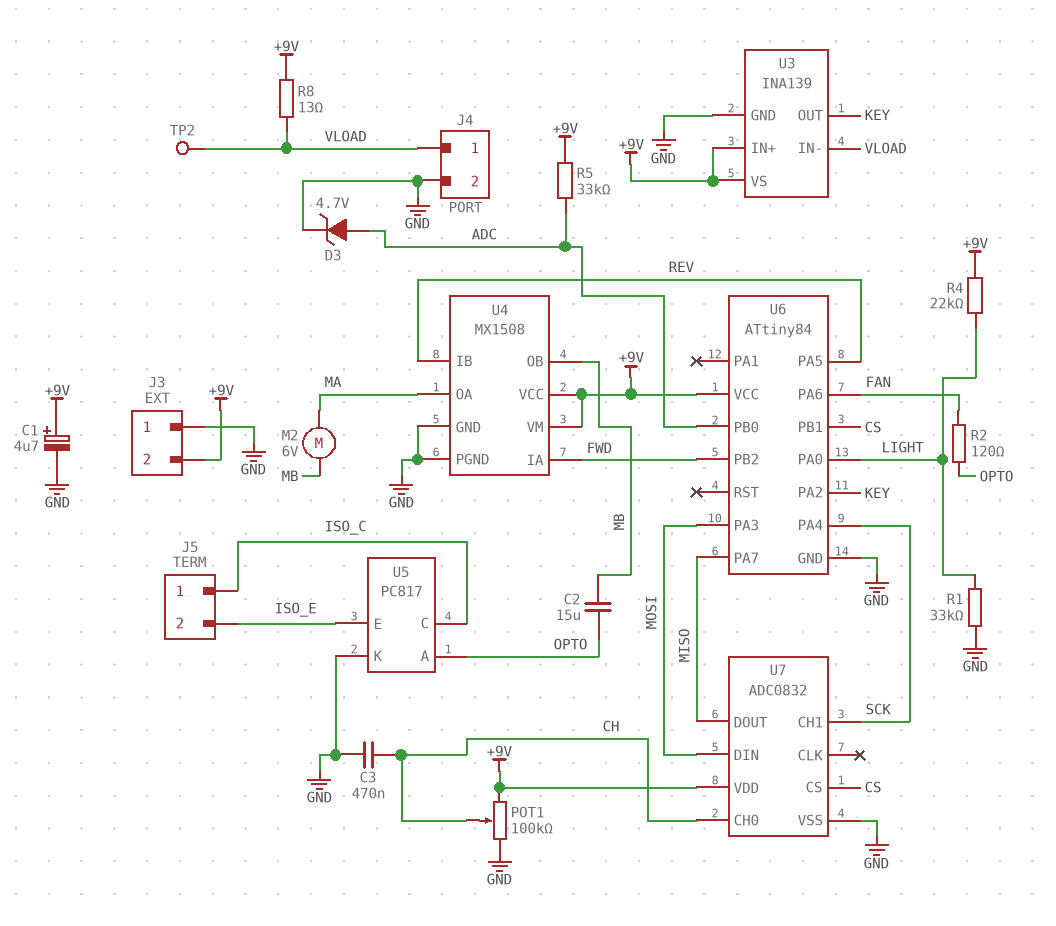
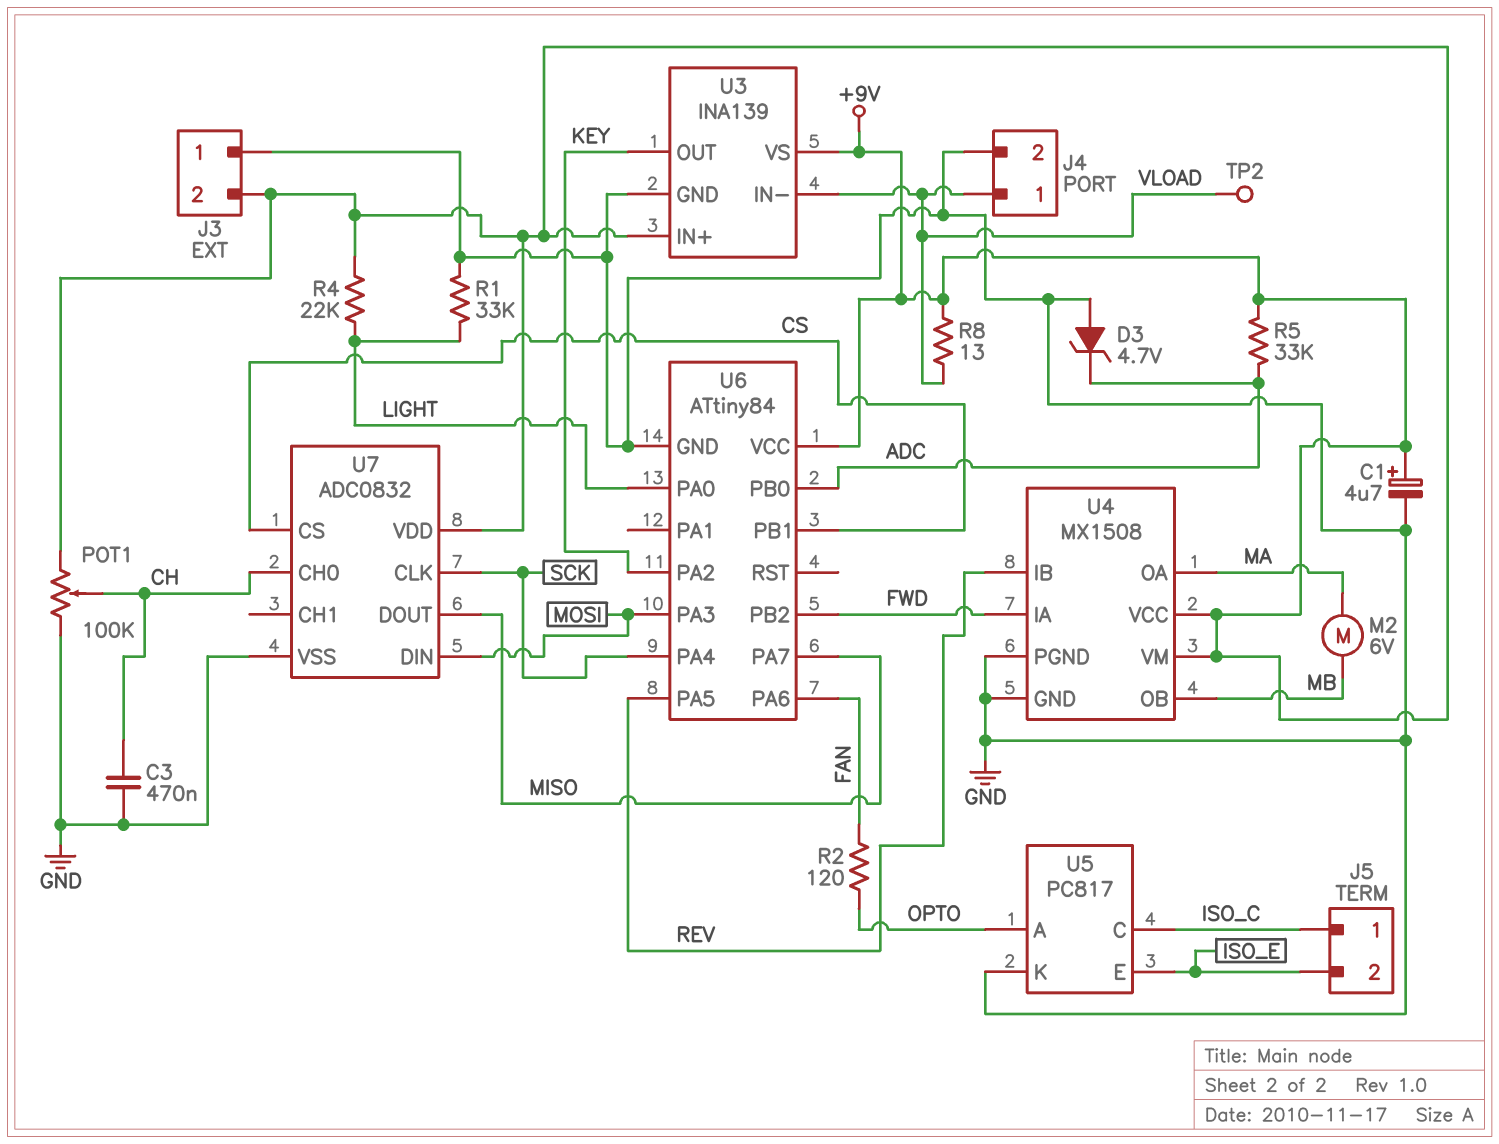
C2: 15uF (MB, OPTO) -> none
D3: zener 4.7V (A ADC, K GND) -> zener 4.7V (A GND, K ADC)
U7 pin CH1: SCK -> none
U7 pin CLK: none -> SCK

